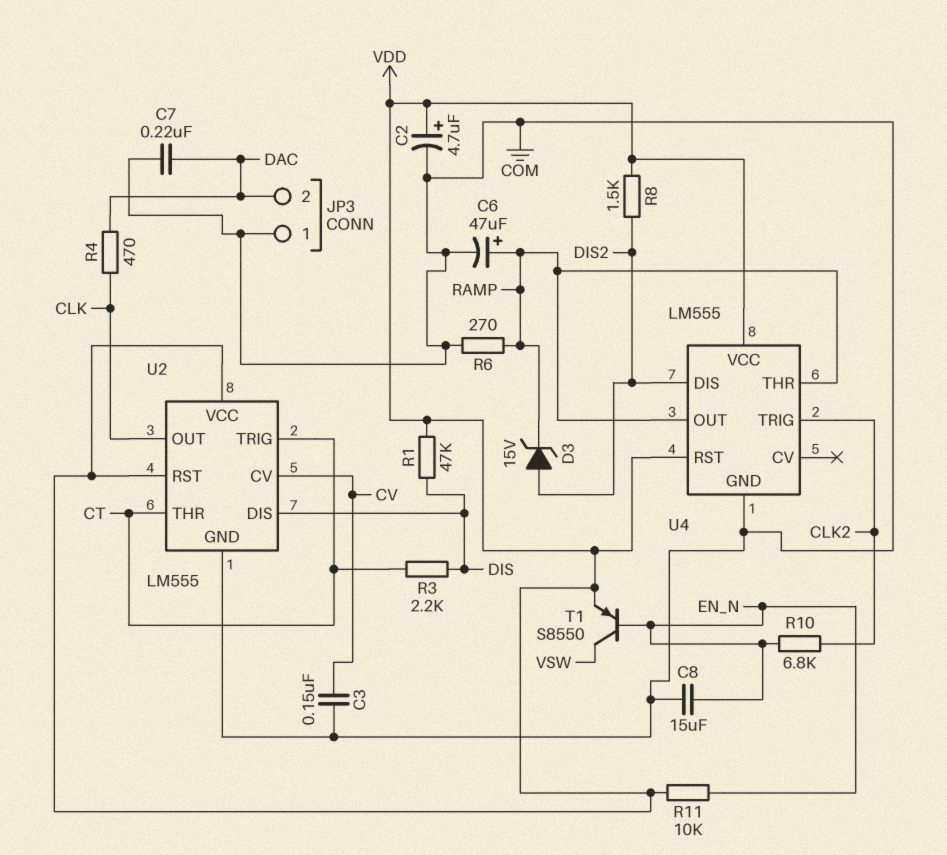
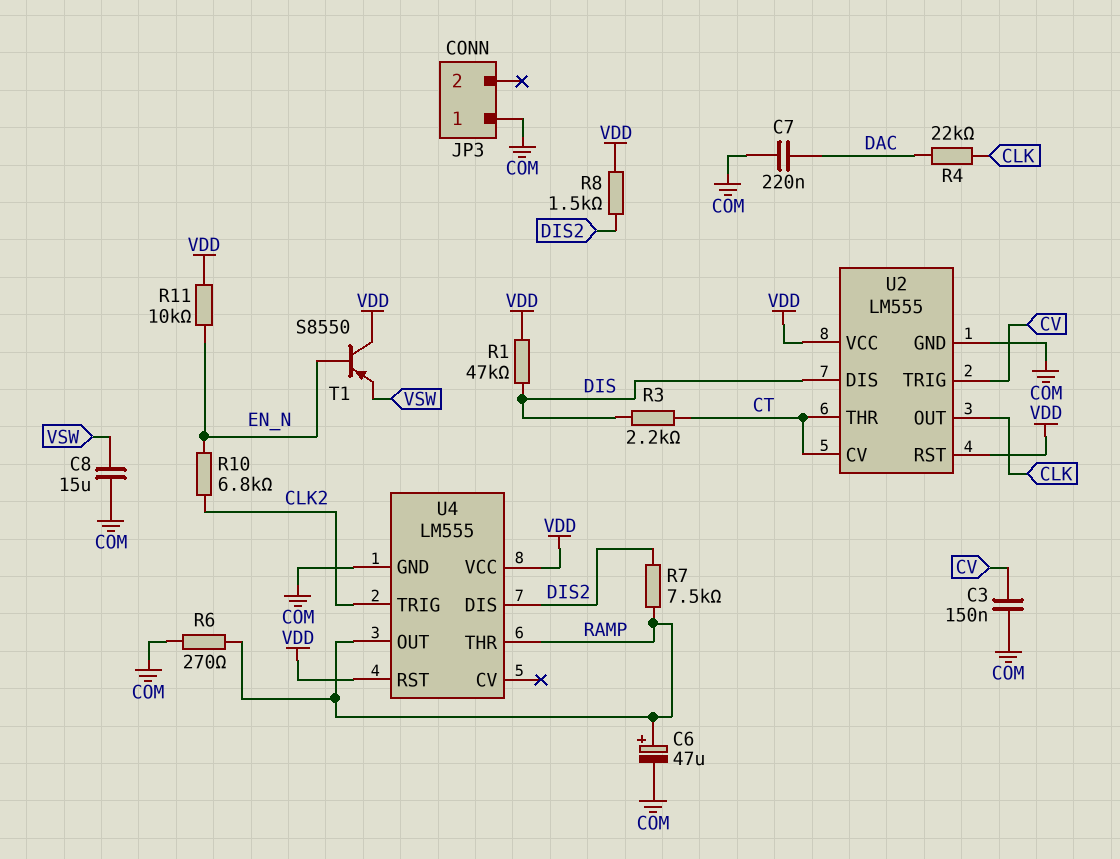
C2: 4.7uF (plus VDD, minus COM) -> none
C8: 15uF (COM, EN_N) -> 15uF (COM, VSW)
D3: zener 15V (A DIS2, K RAMP) -> none
JP3 pin 2: DAC -> none
R4: 470 (CLK, DAC) -> 22k (CLK, DAC)
R7: none -> 7.5k (DIS2, RAMP)
T1: PNP S8550 (B EN_N, C VSW, E VDD) -> PNP S8550 (B EN_N, C VDD, E VSW)
U2 pin CV: CV -> CT
U2 pin TRIG: CT -> CV

